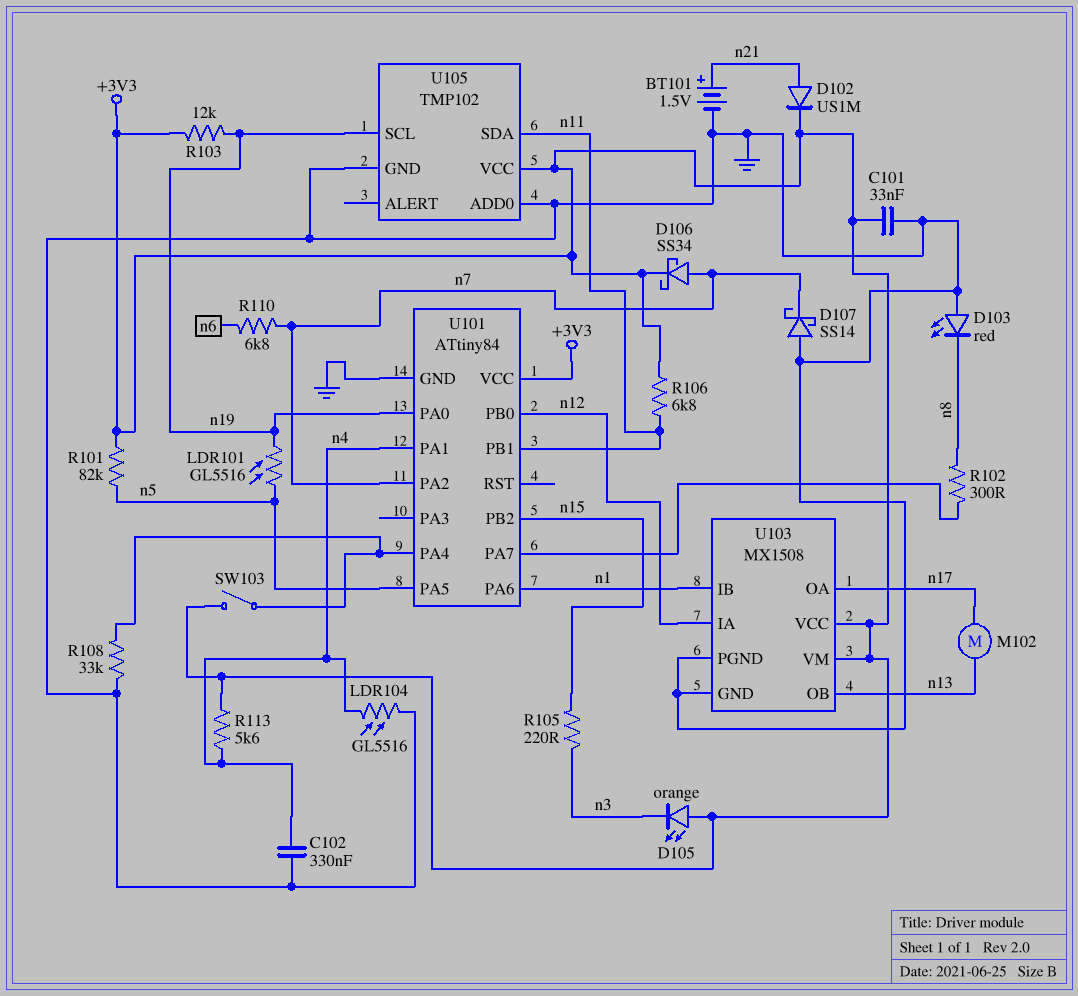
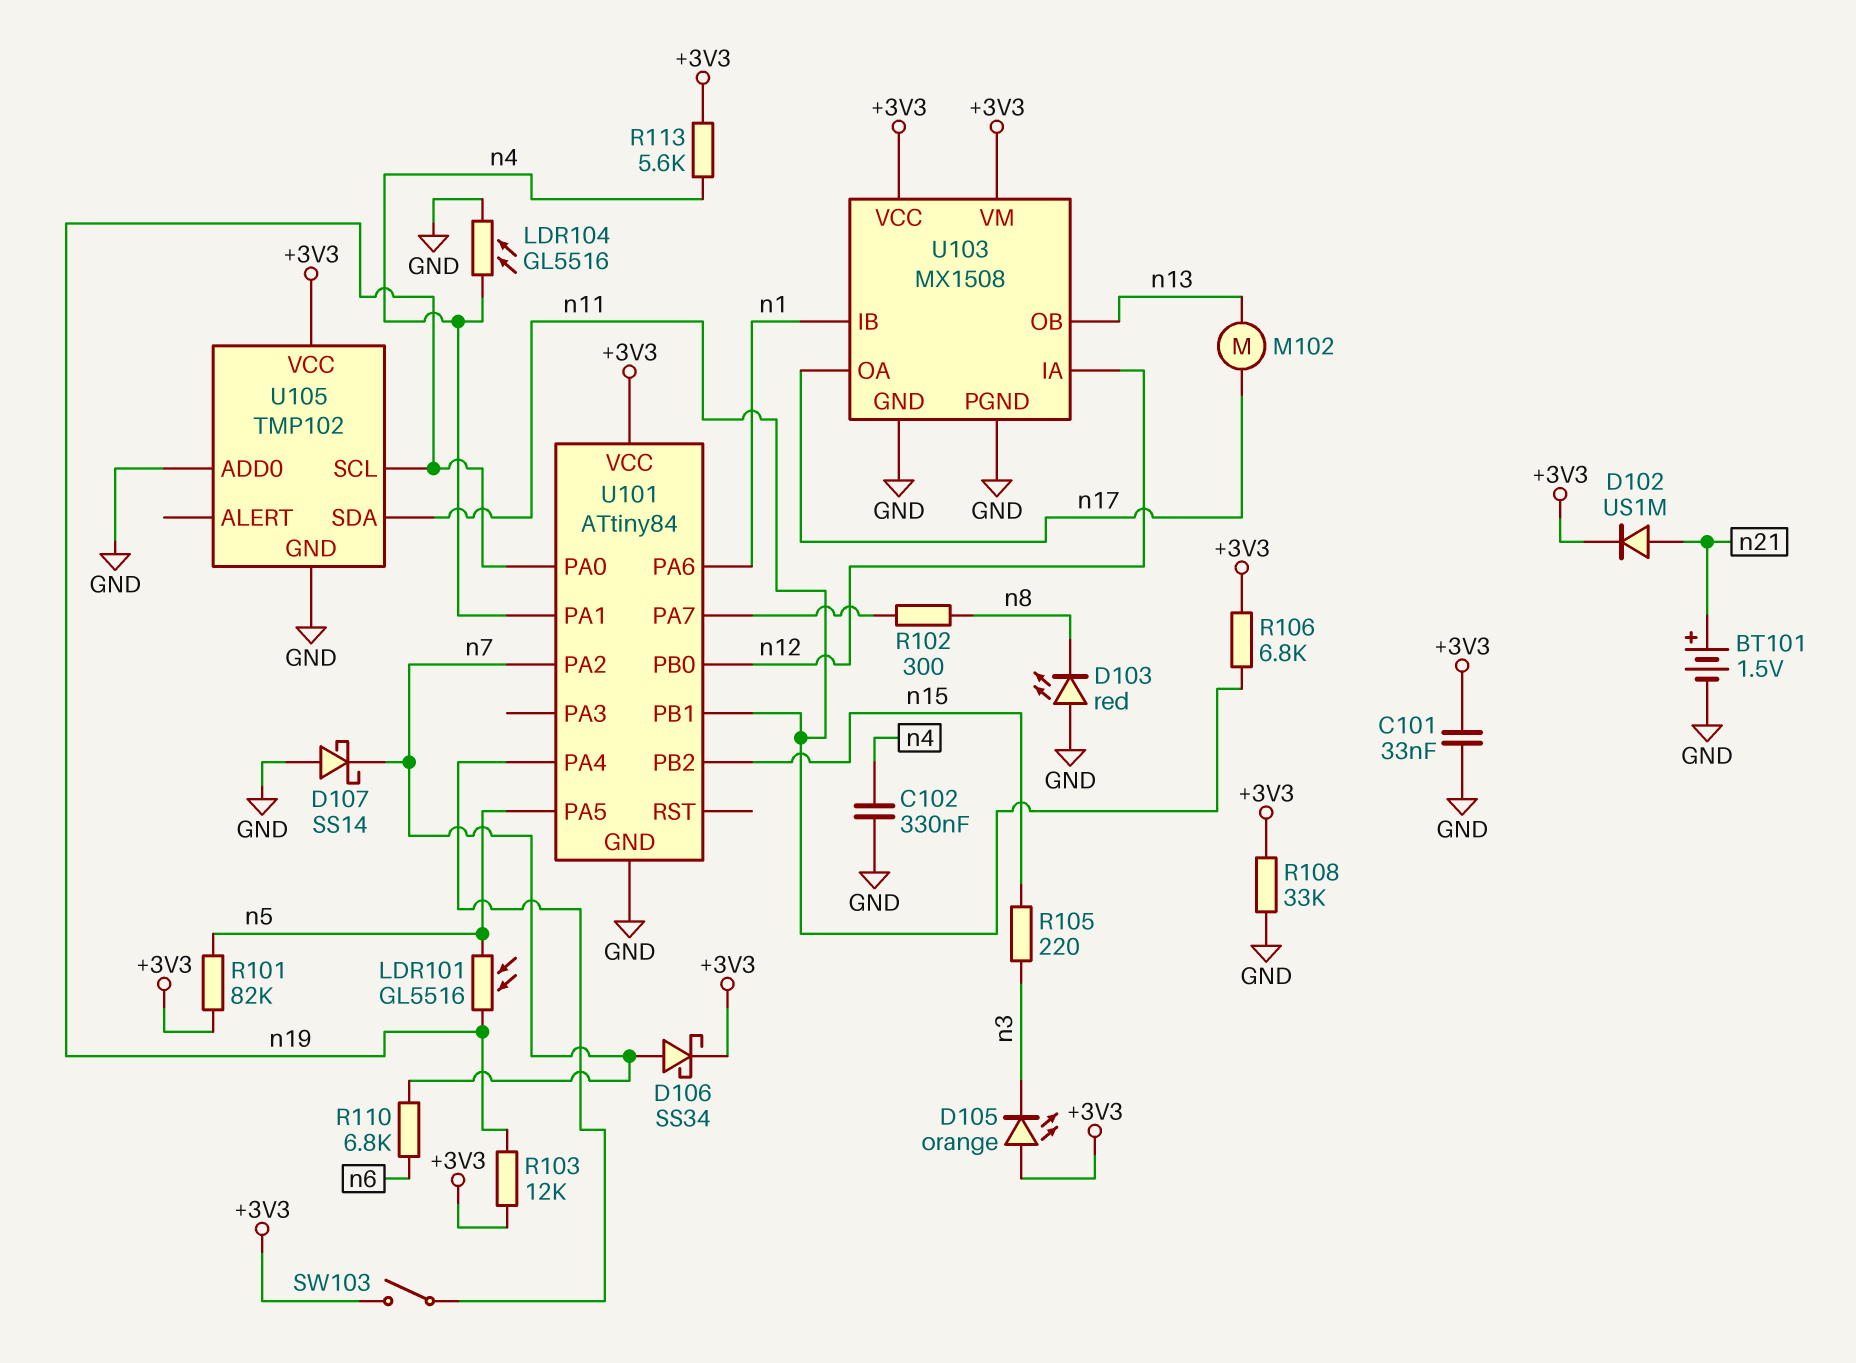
R108: 33k (GND, U101/PA4) -> 33k (+3V3, GND)

